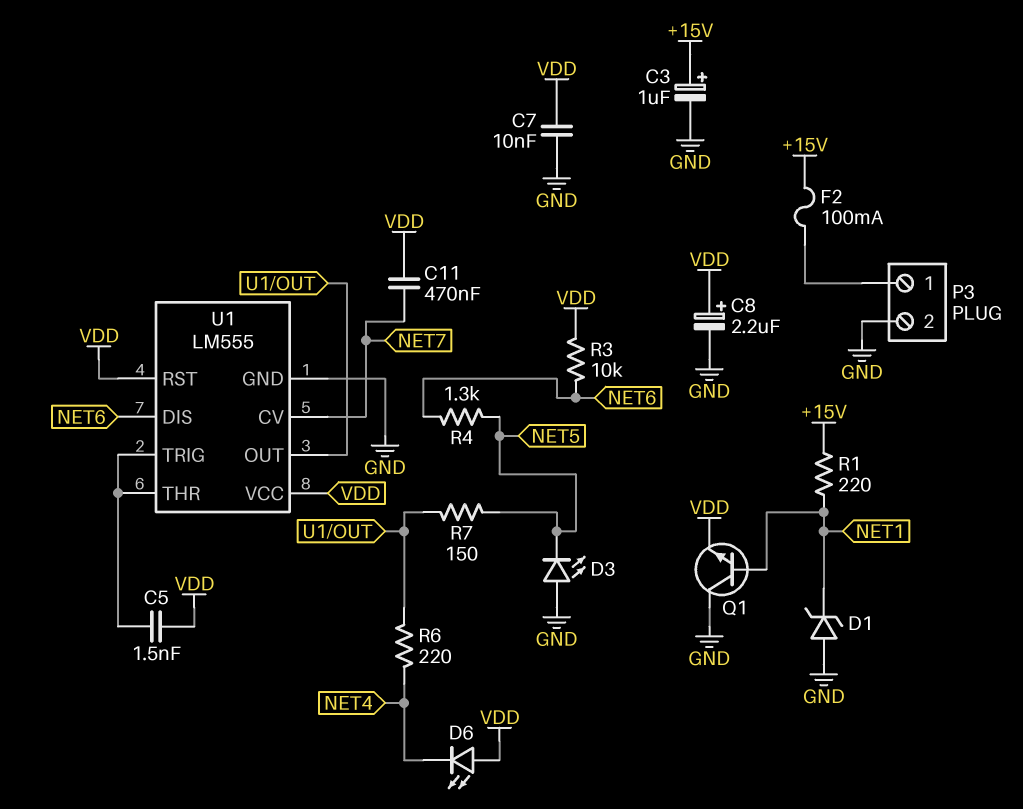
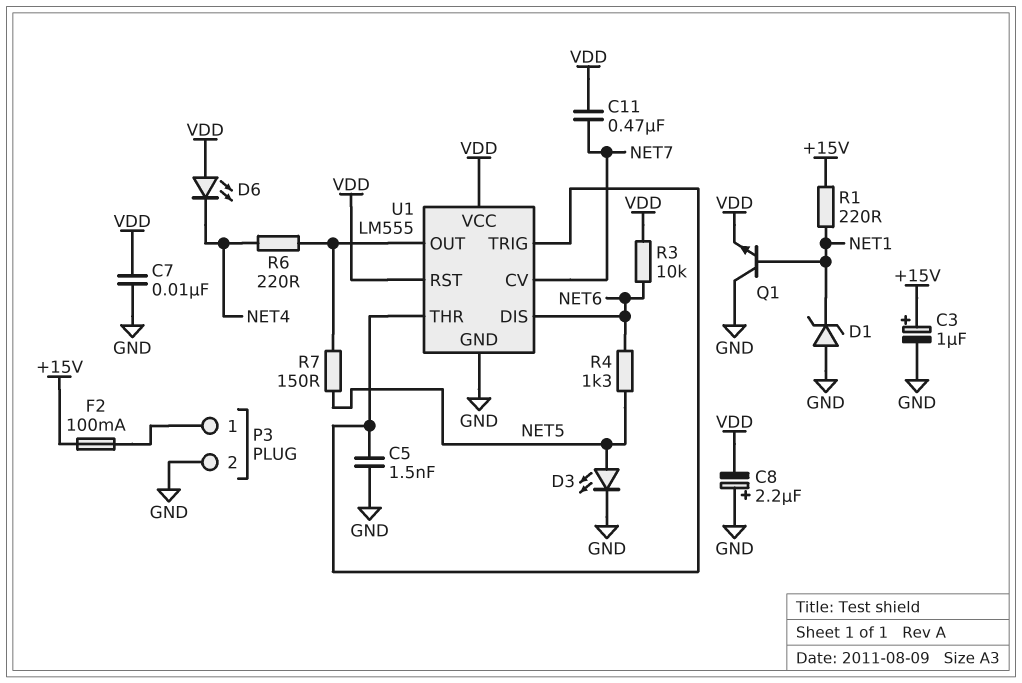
C5: 1.5nF (U1/THR, VDD) -> 1.5nF (GND, U1/THR)
C8: 2.2uF (plus VDD, minus GND) -> 2.2uF (plus GND, minus VDD)
D3: LED (A GND, K NET5) -> LED (A NET5, K GND)

